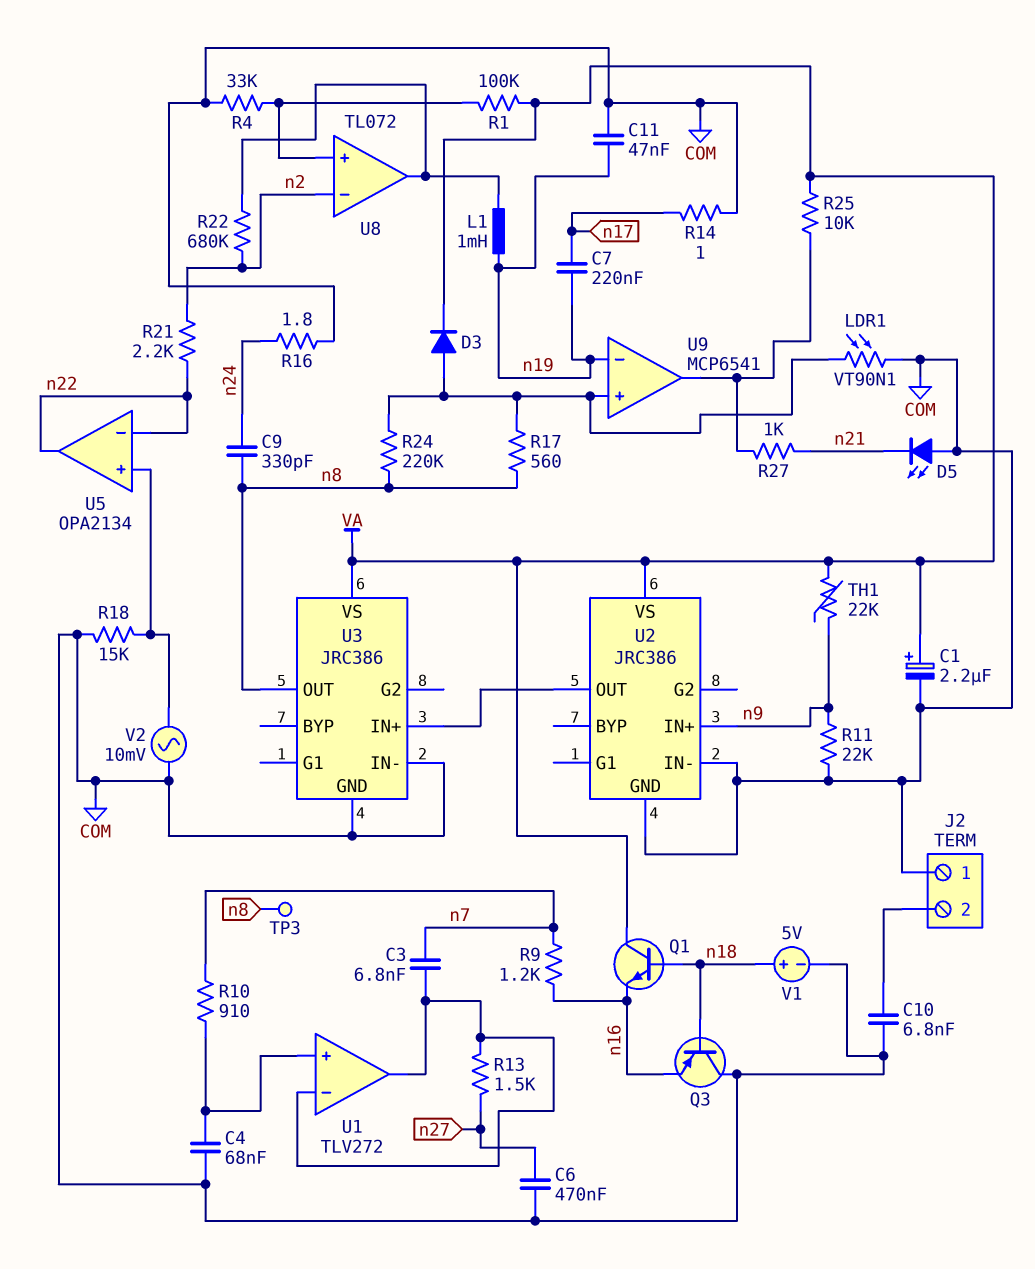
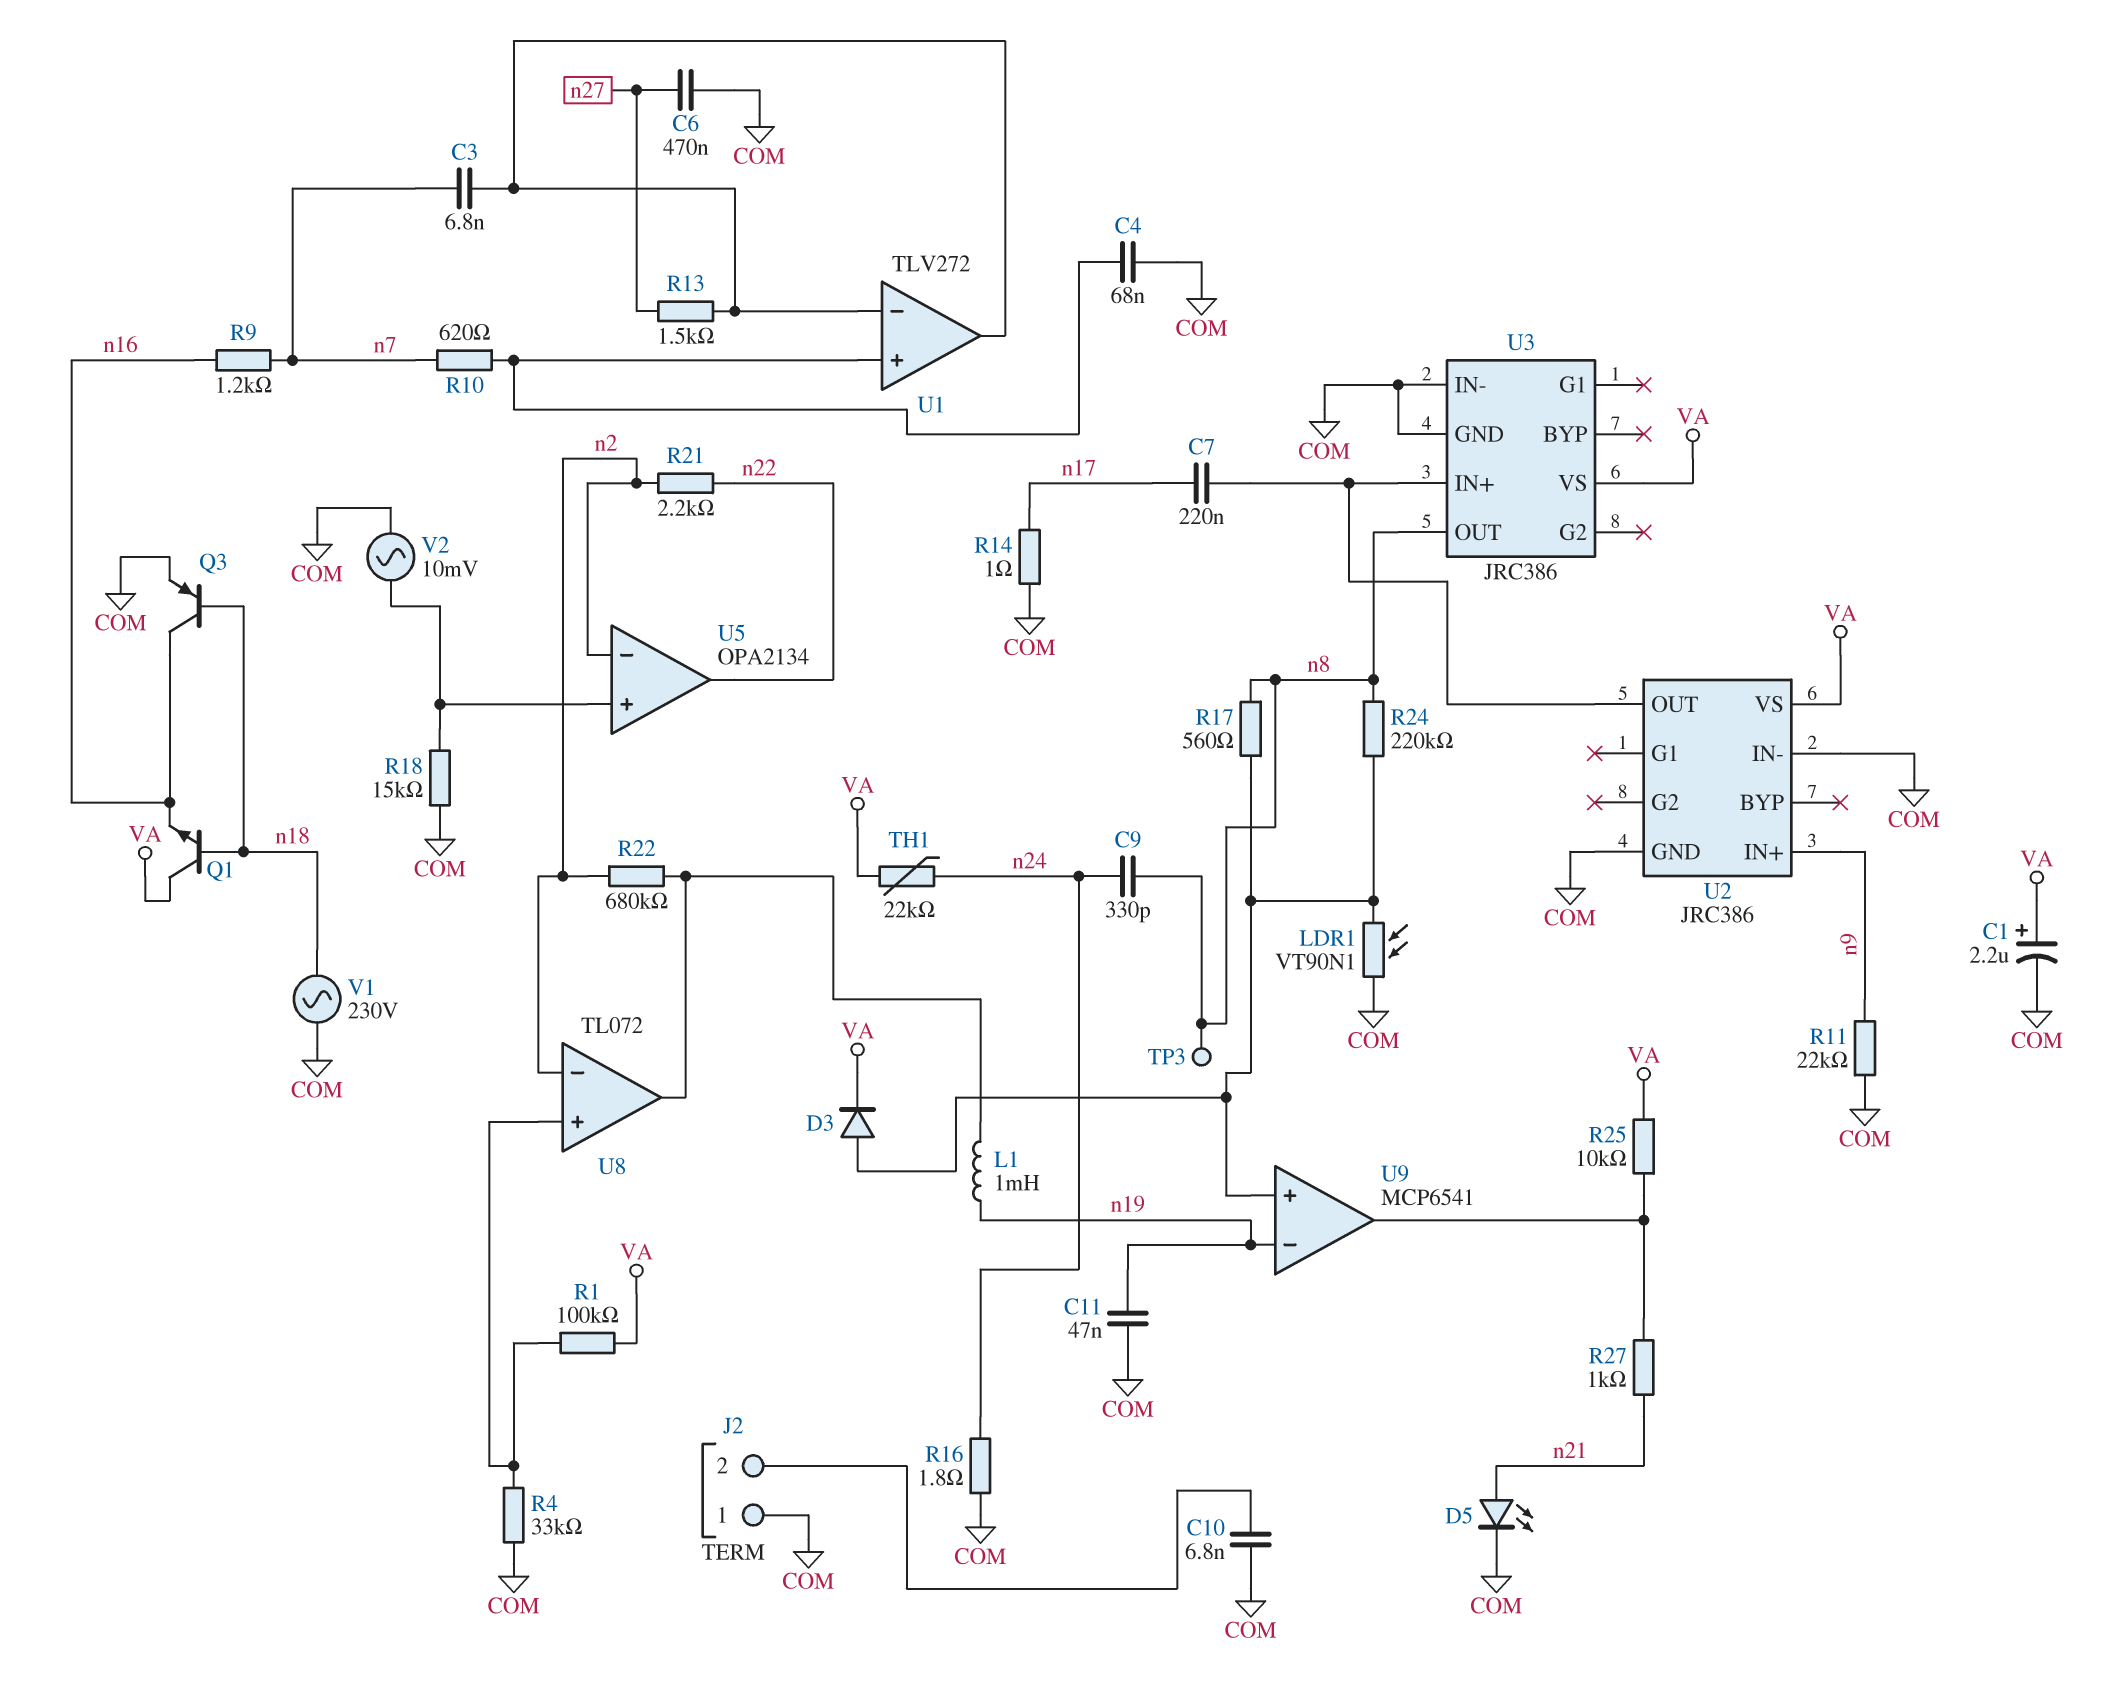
C7: 220nF (n17, n19) -> 220nF (U2/OUT, n17)
D5: LED (A COM, K n21) -> LED (A n21, K COM)
Q3: PNP (B n18, C COM, E n16) -> PNP (B n18, C n16, E COM)
R10: 910 (U1/in+, n7) -> 620 (U1/in+, n7)
TH1: 22k (VA, n9) -> 22k (VA, n24)
U5 pin in-: n22 -> n2
V1: 5V (plus n18, minus COM) -> AC 230V (COM, n18)

